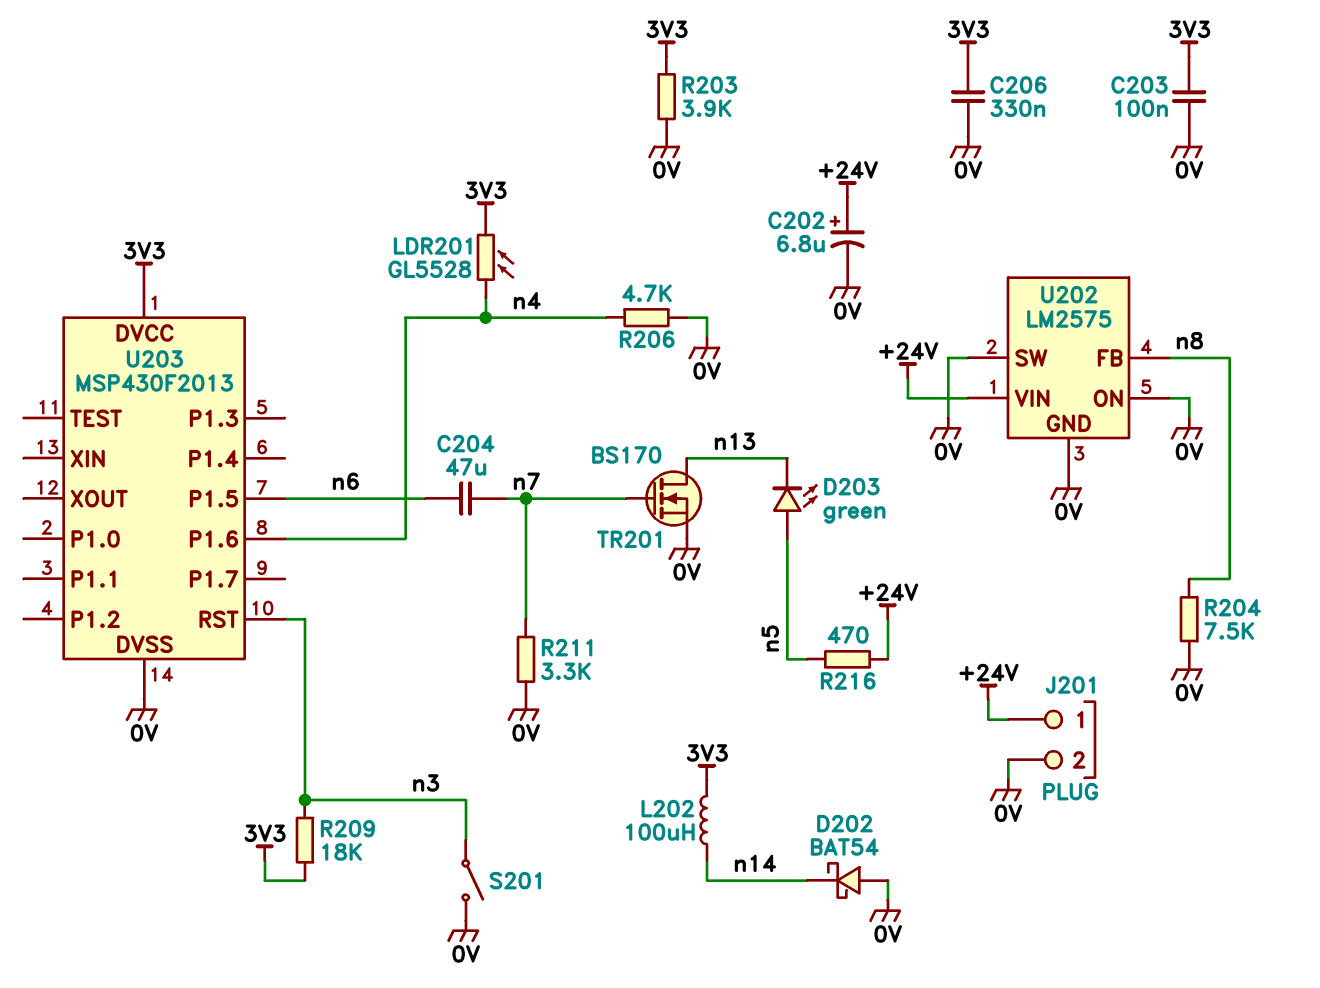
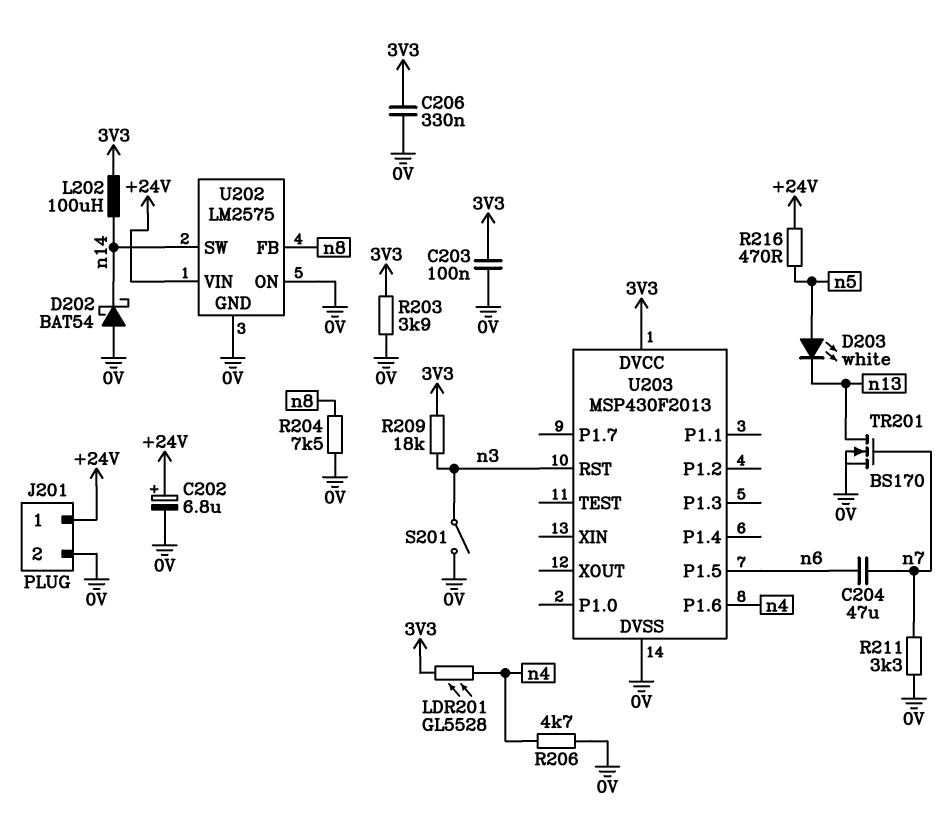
D203: LED green (A n5, K n13) -> LED white (A n5, K n13)
U202 pin SW: 0V -> n14

